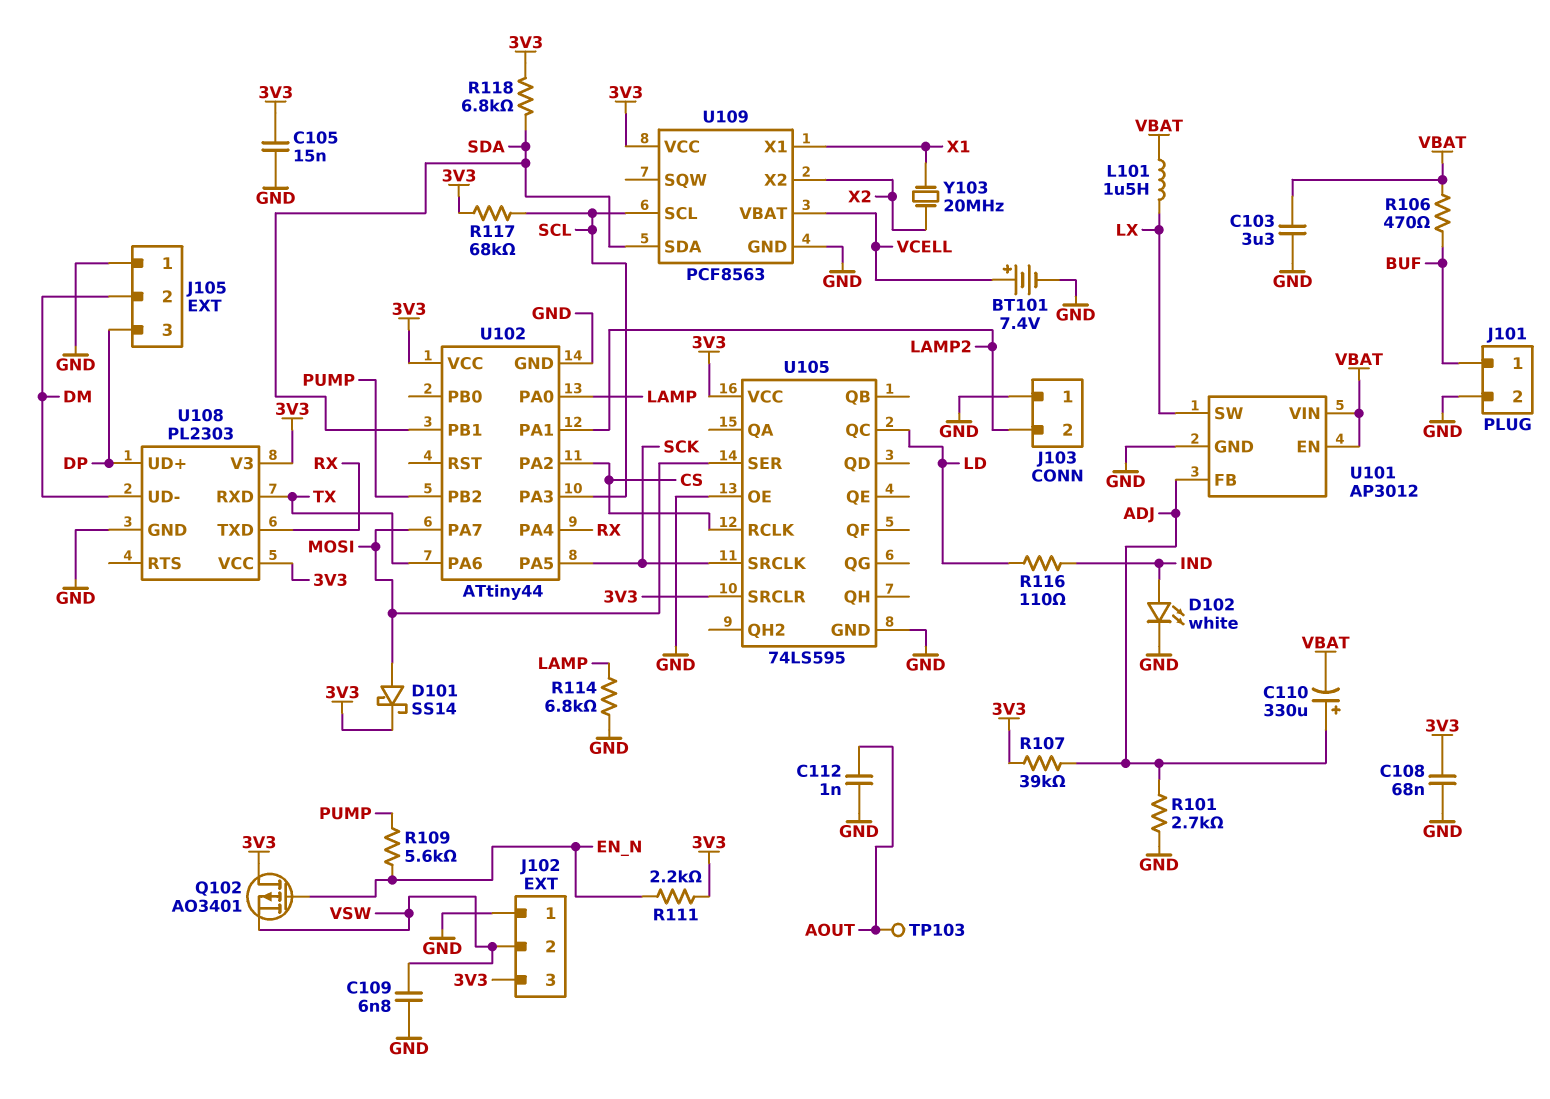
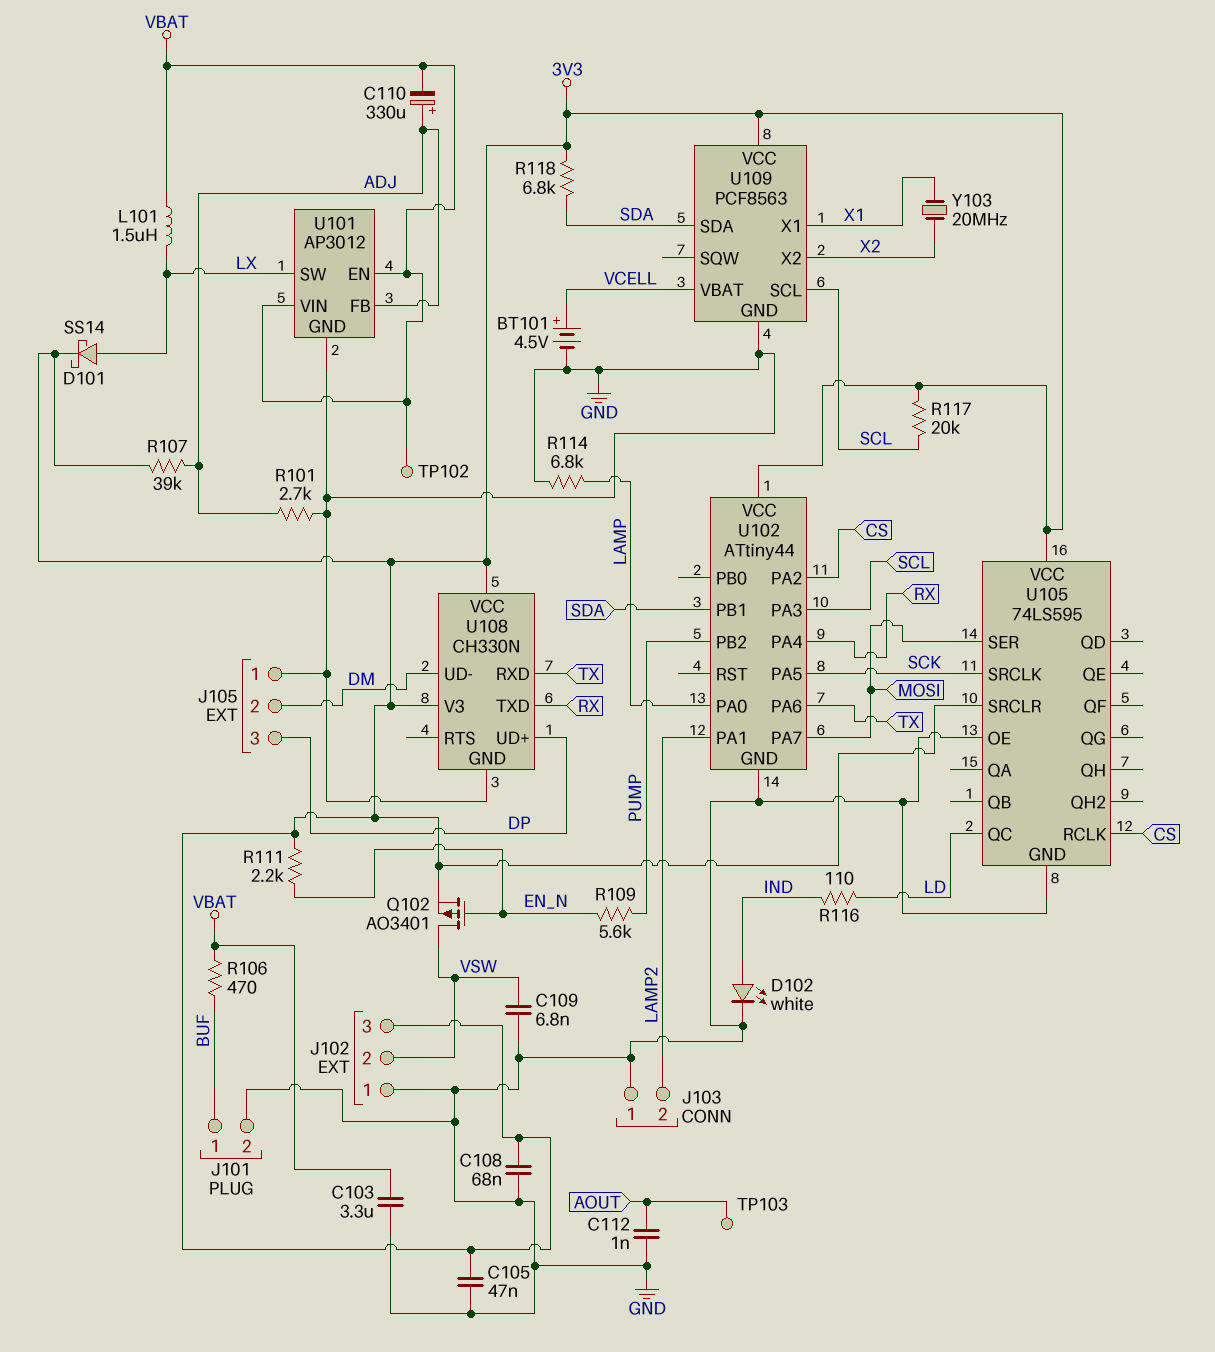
BT101: 7.4V (plus VCELL, minus GND) -> 4.5V (plus VCELL, minus GND)
C105: 15nF (3V3, GND) -> 47nF (3V3, GND)
D101: schottky SS14 (A MOSI, K 3V3) -> schottky SS14 (A LX, K 3V3)
Q102: PMOS AO3401 (G EN_N, D 3V3, S VSW) -> PMOS AO3401 (G EN_N, D VSW, S 3V3)
R117: 68k (3V3, SCL) -> 20k (3V3, SCL)
TP102: none -> test point (VBAT)
U108: PL2303 -> CH330N

